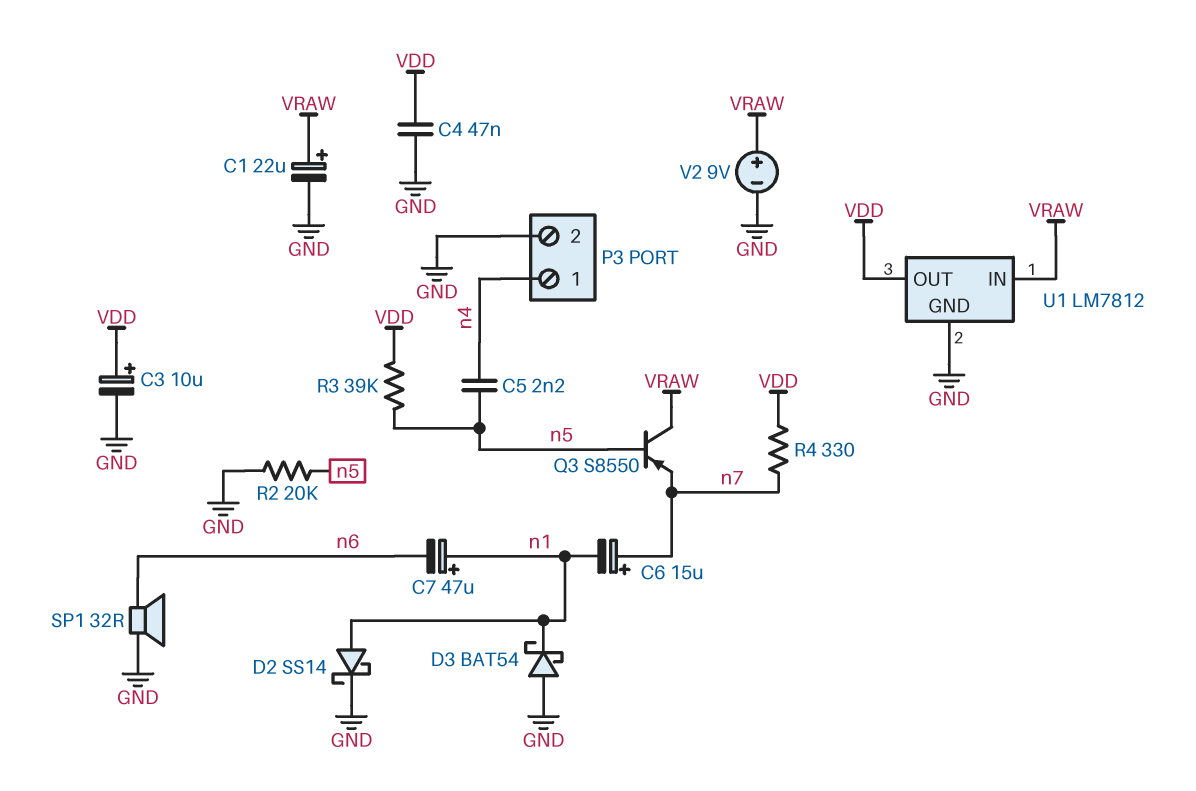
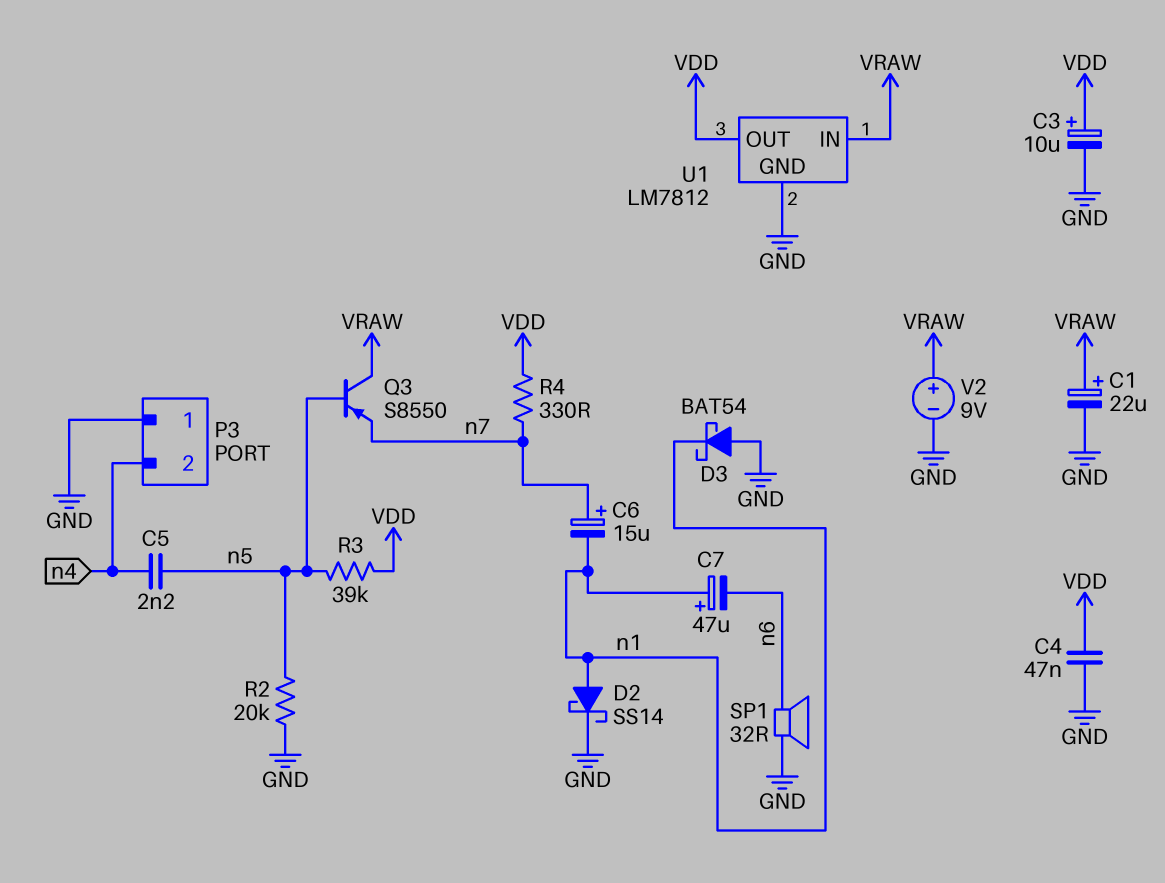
P3 pin 1: n4 -> GND
P3 pin 2: GND -> n4

